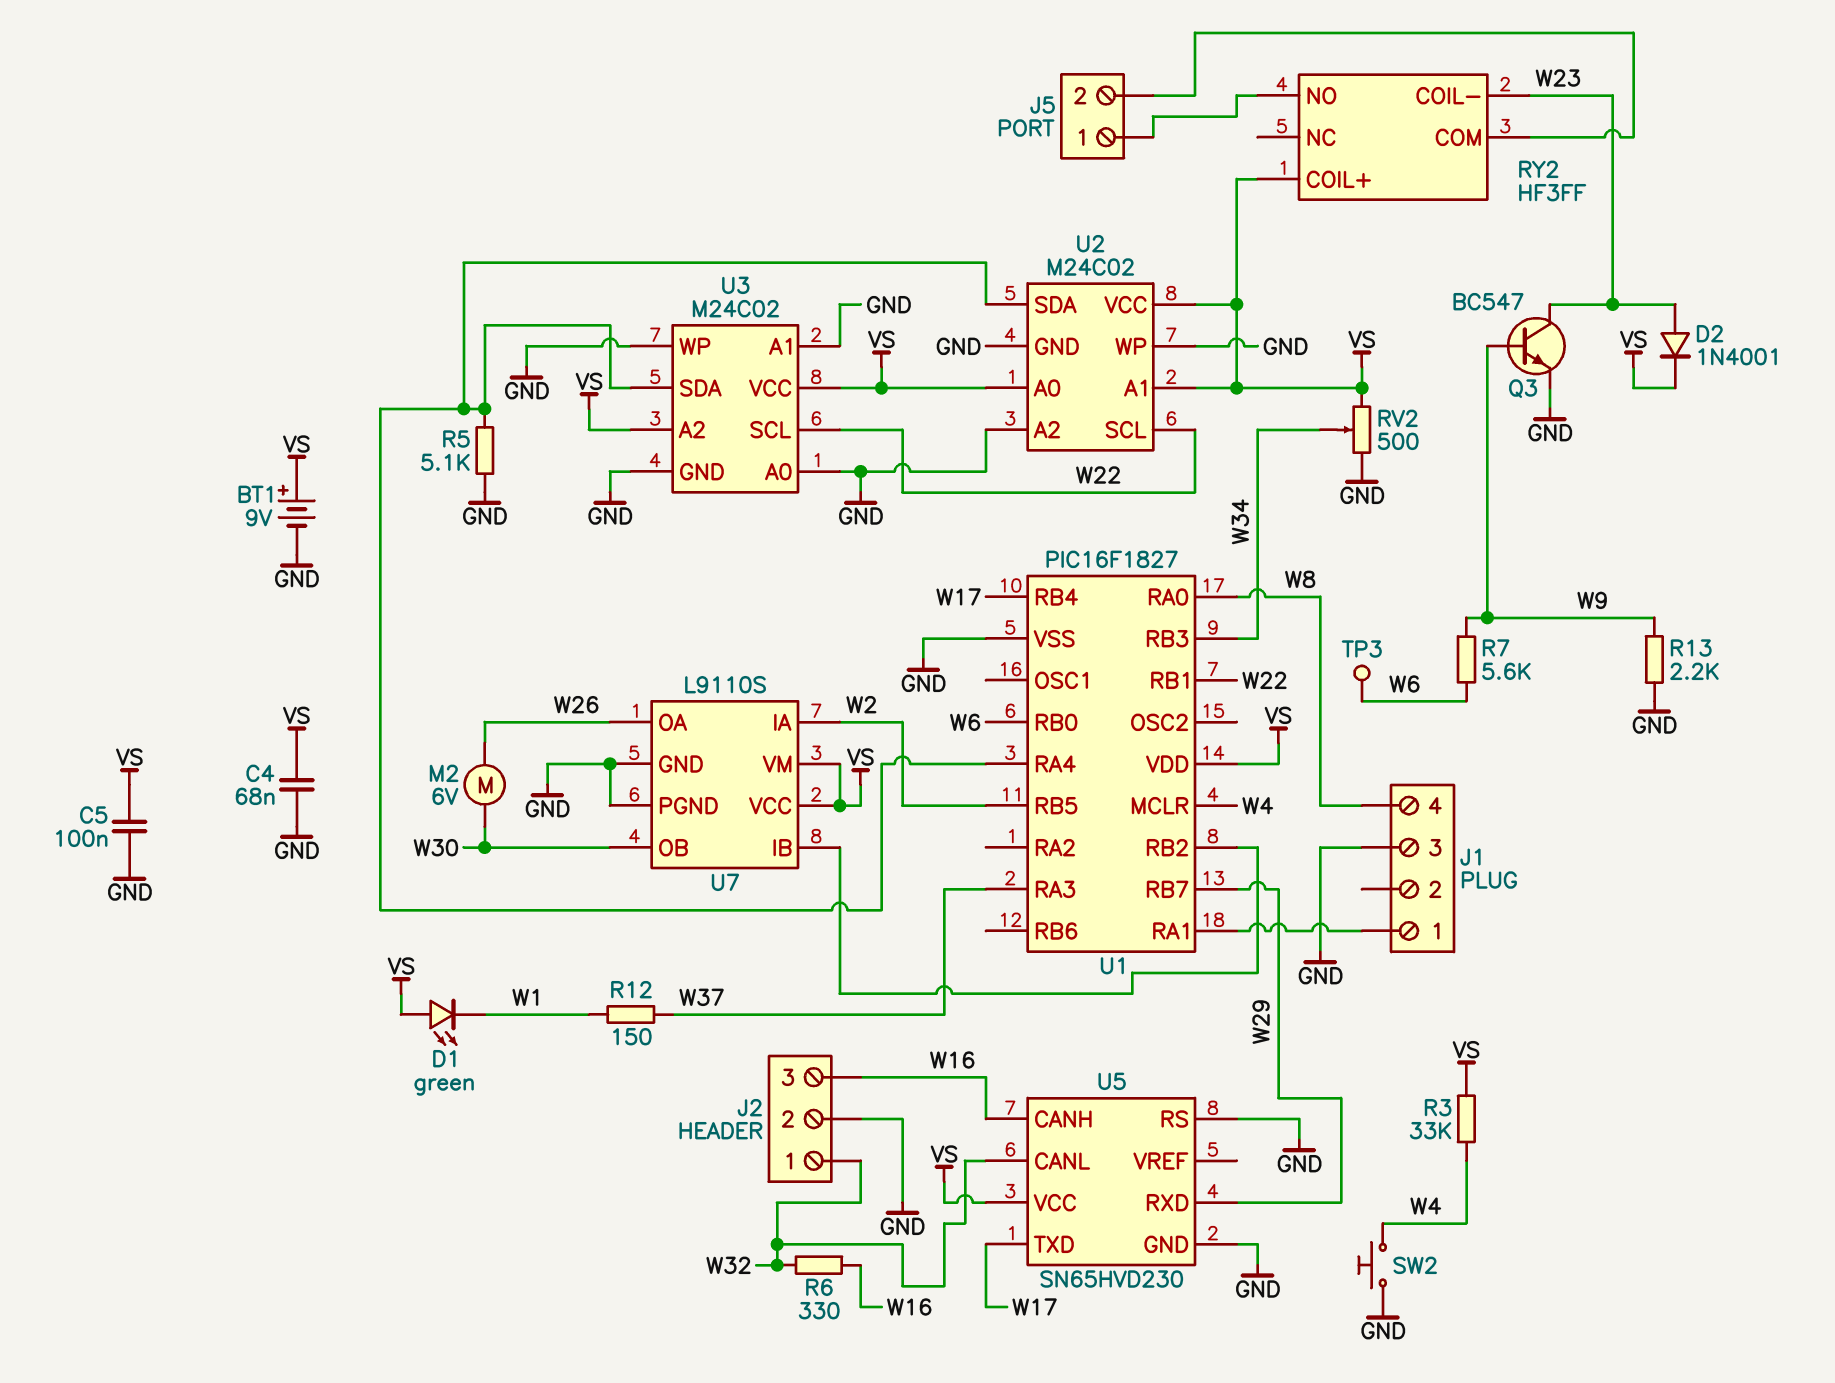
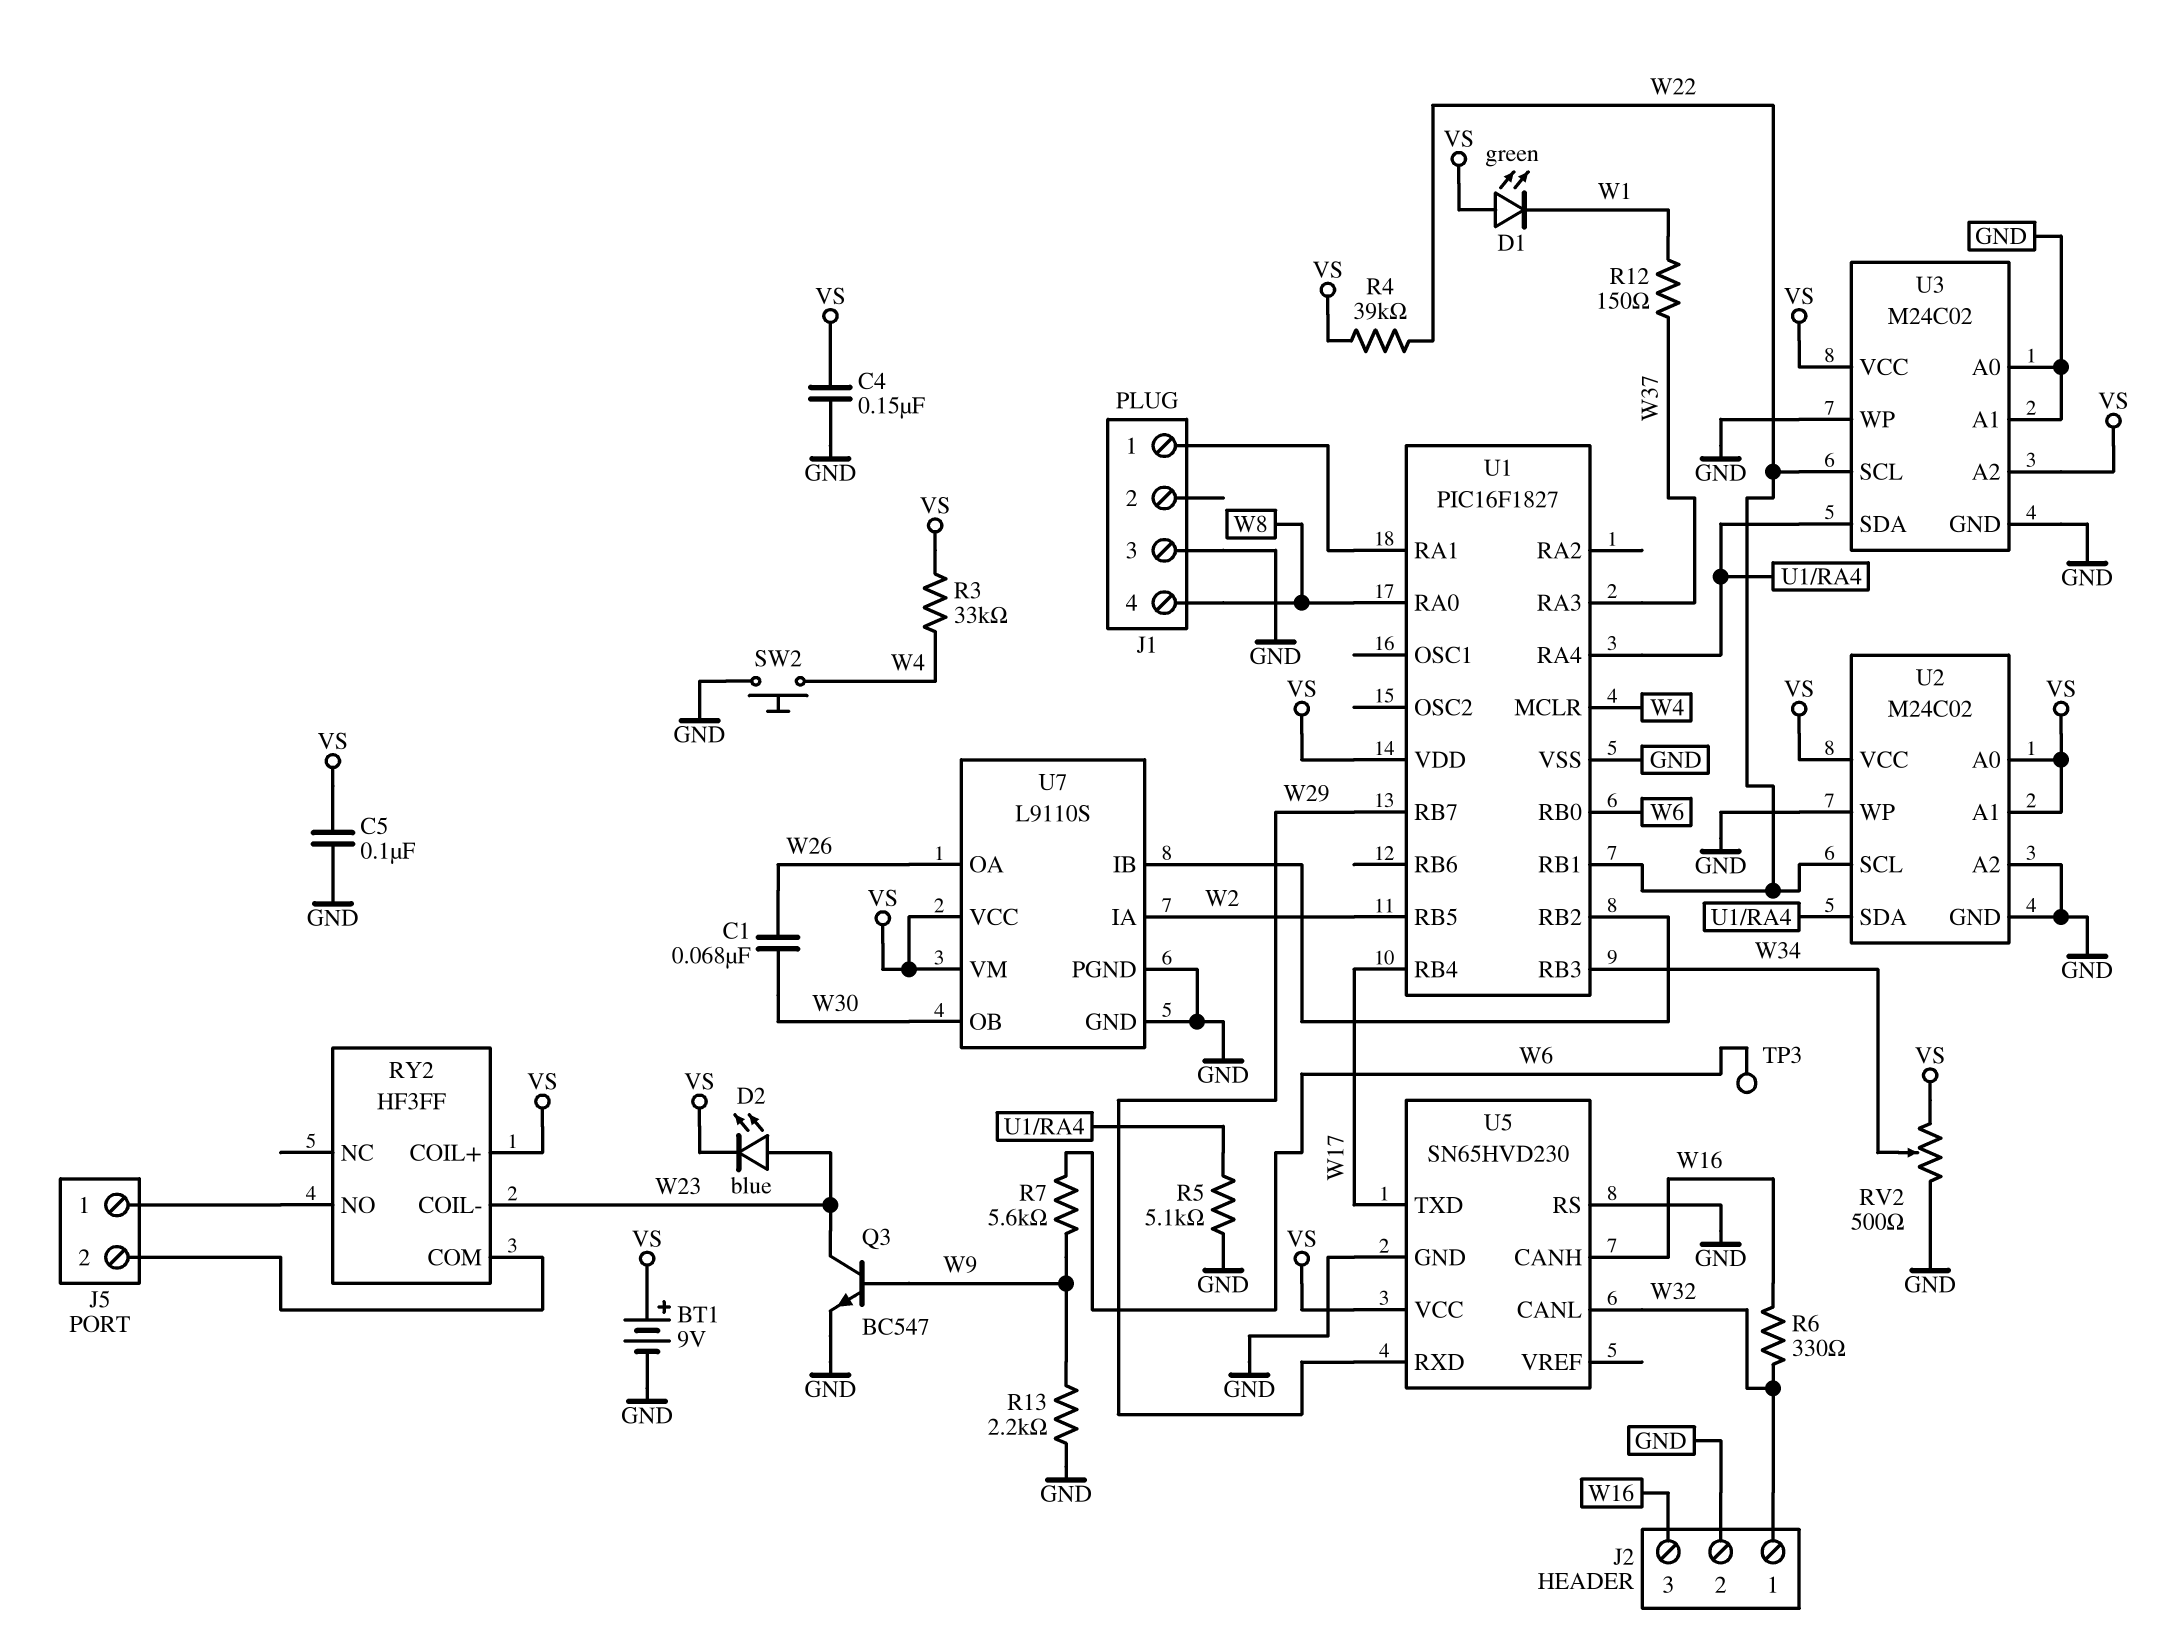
C1: none -> 68nF (W26, W30)
C4: 68nF (GND, VS) -> 150nF (GND, VS)
D2: diode 1N4001 (A W23, K VS) -> LED blue (A W23, K VS)
M2: motor 6V (W26, W30) -> none
R4: none -> 39k (VS, W22)

